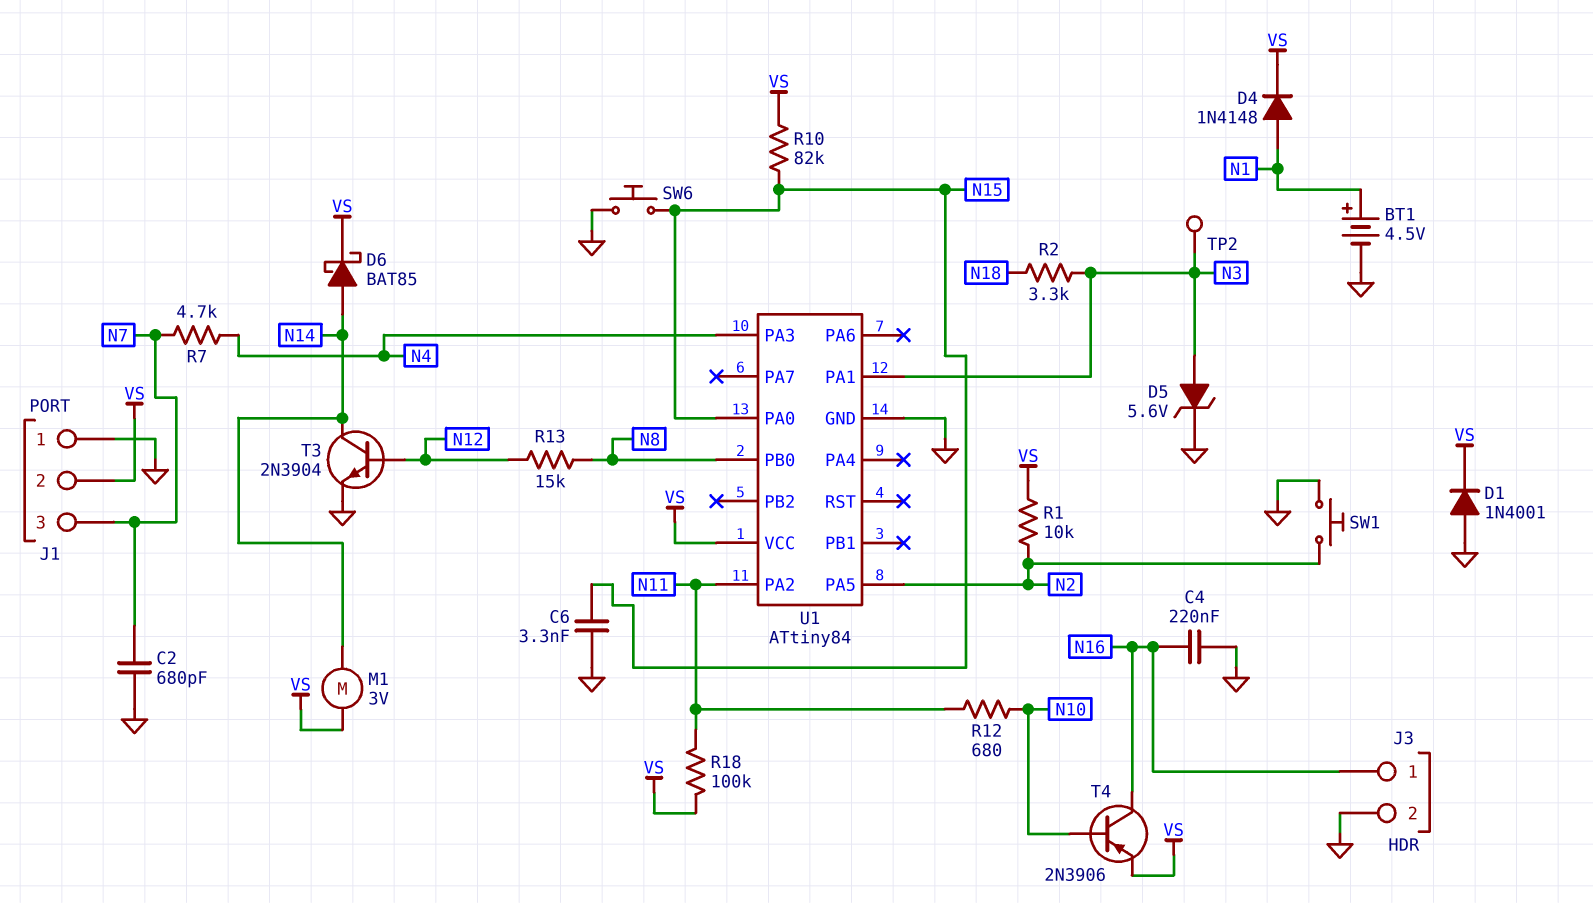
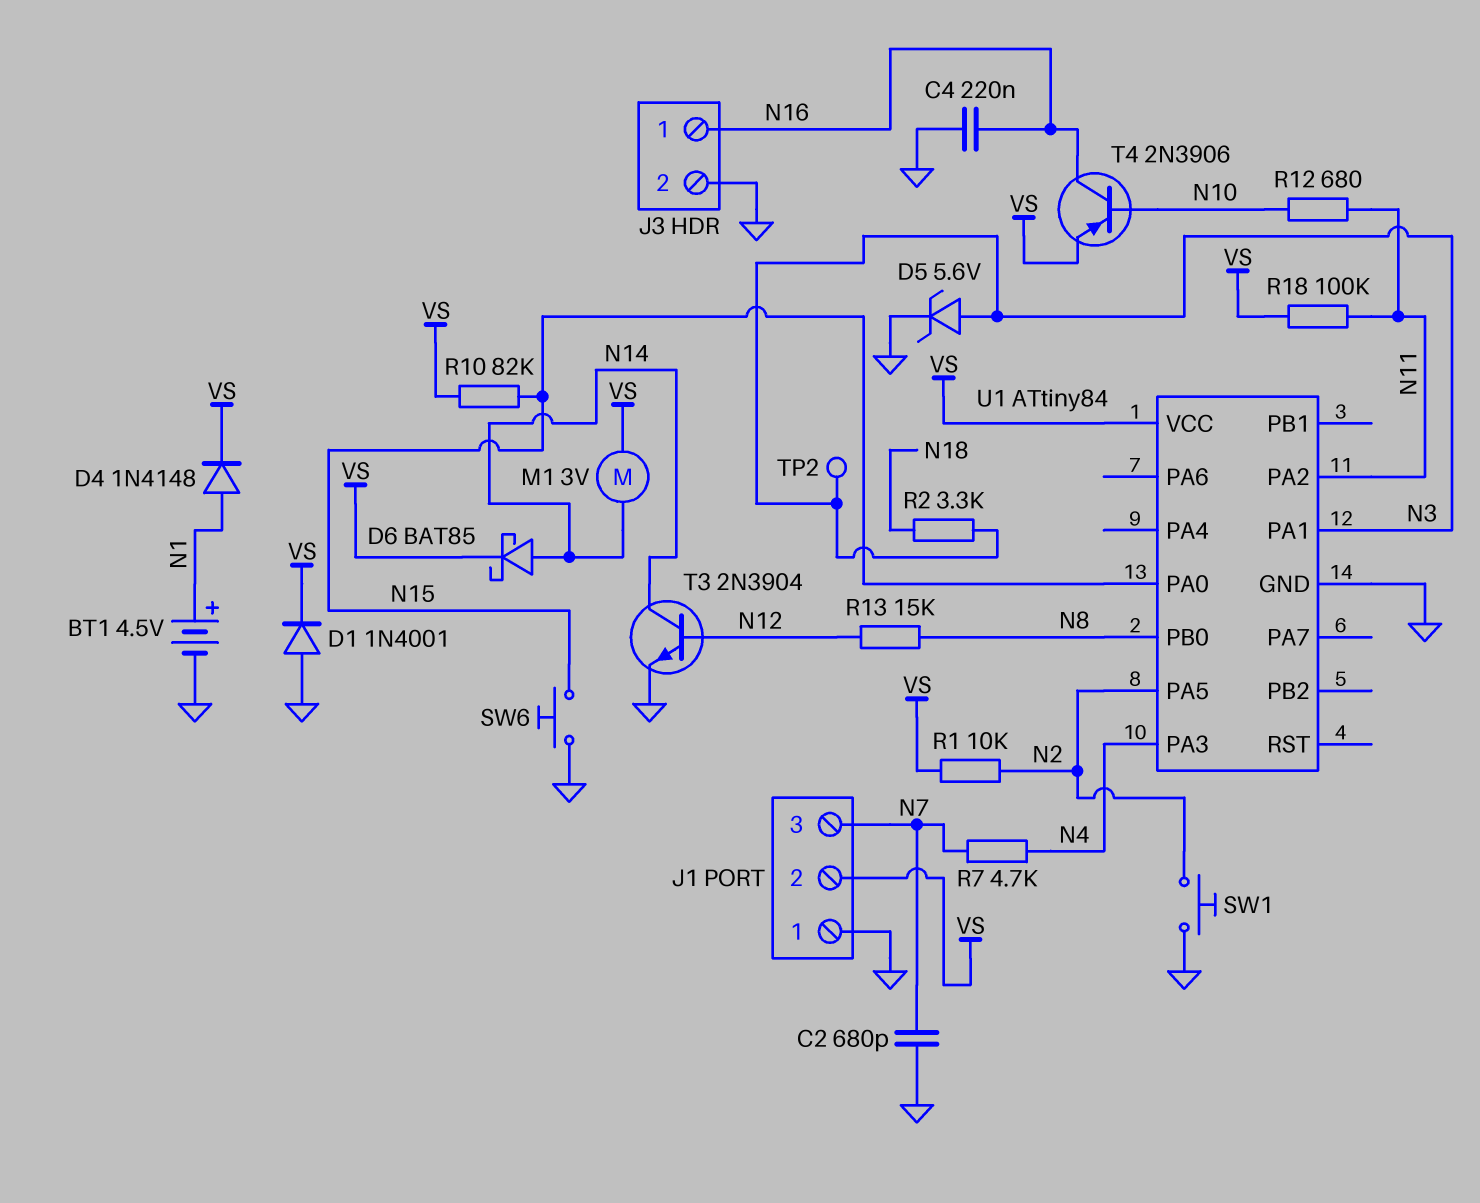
C6: 3.3nF (GND, N15) -> none

